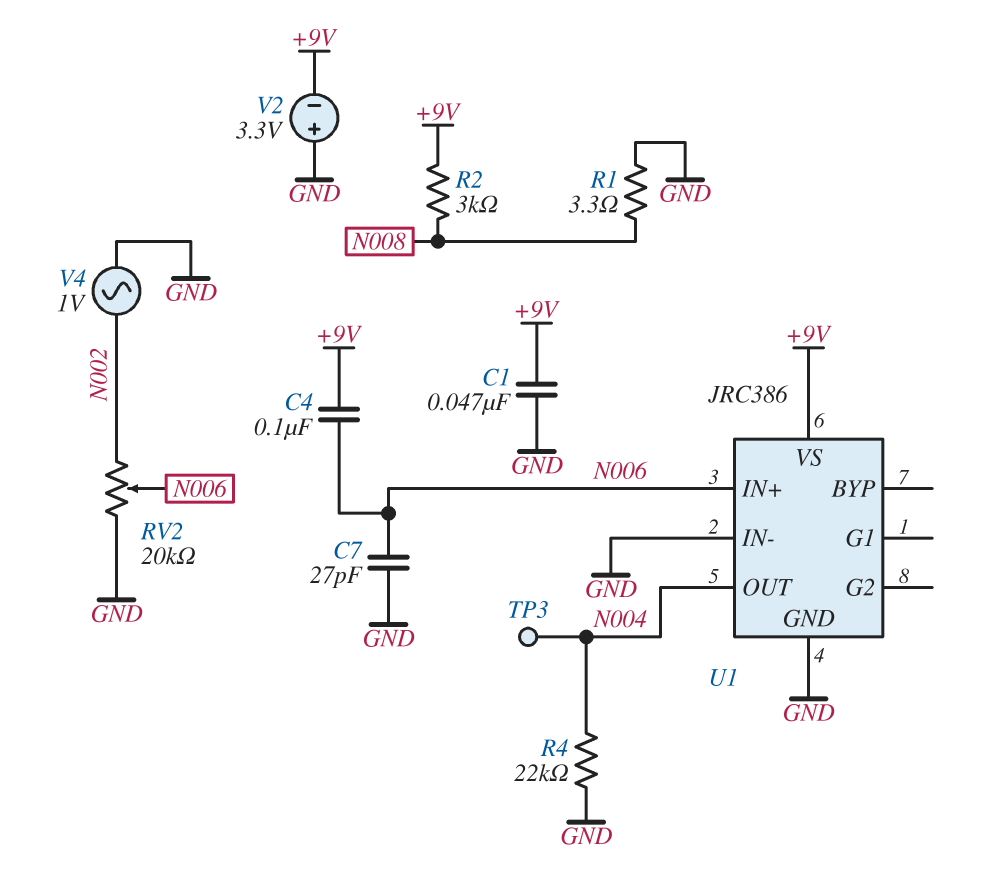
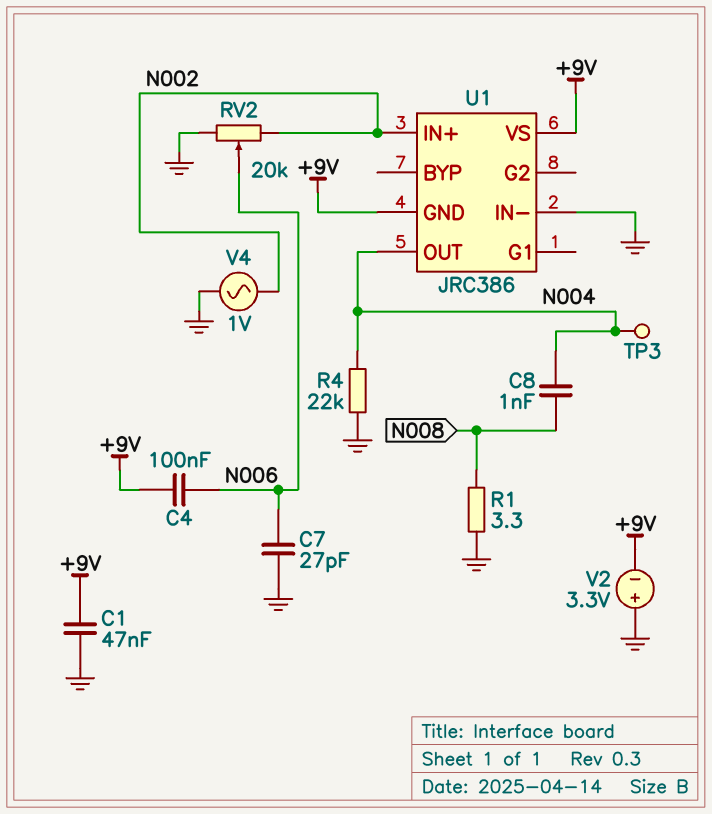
C8: none -> 1nF (N004, N008)
R2: 3k (+9V, N008) -> none
U1 pin GND: GND -> +9V
U1 pin IN+: N006 -> N002

